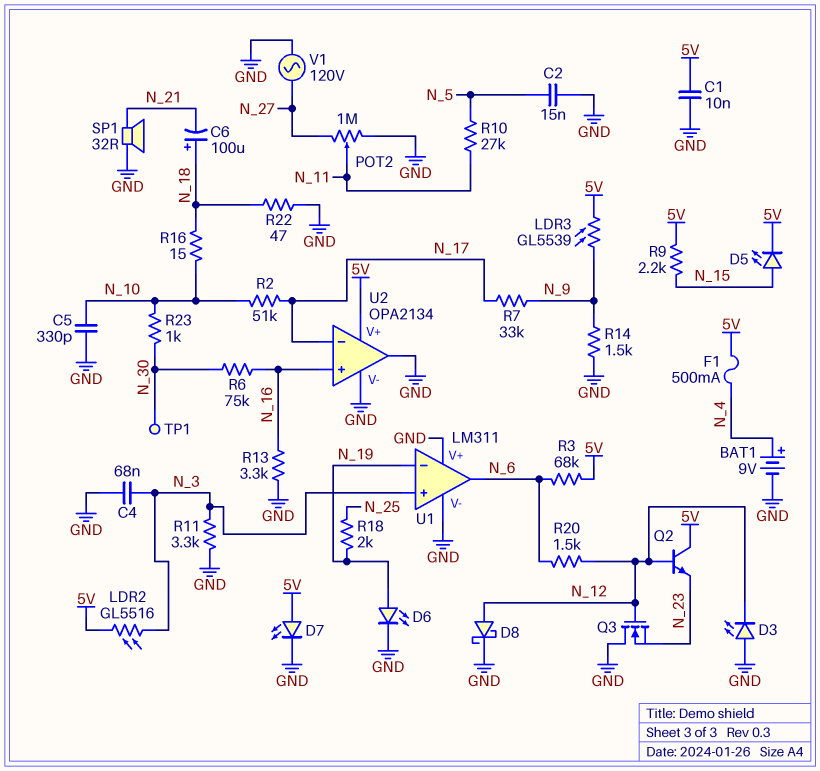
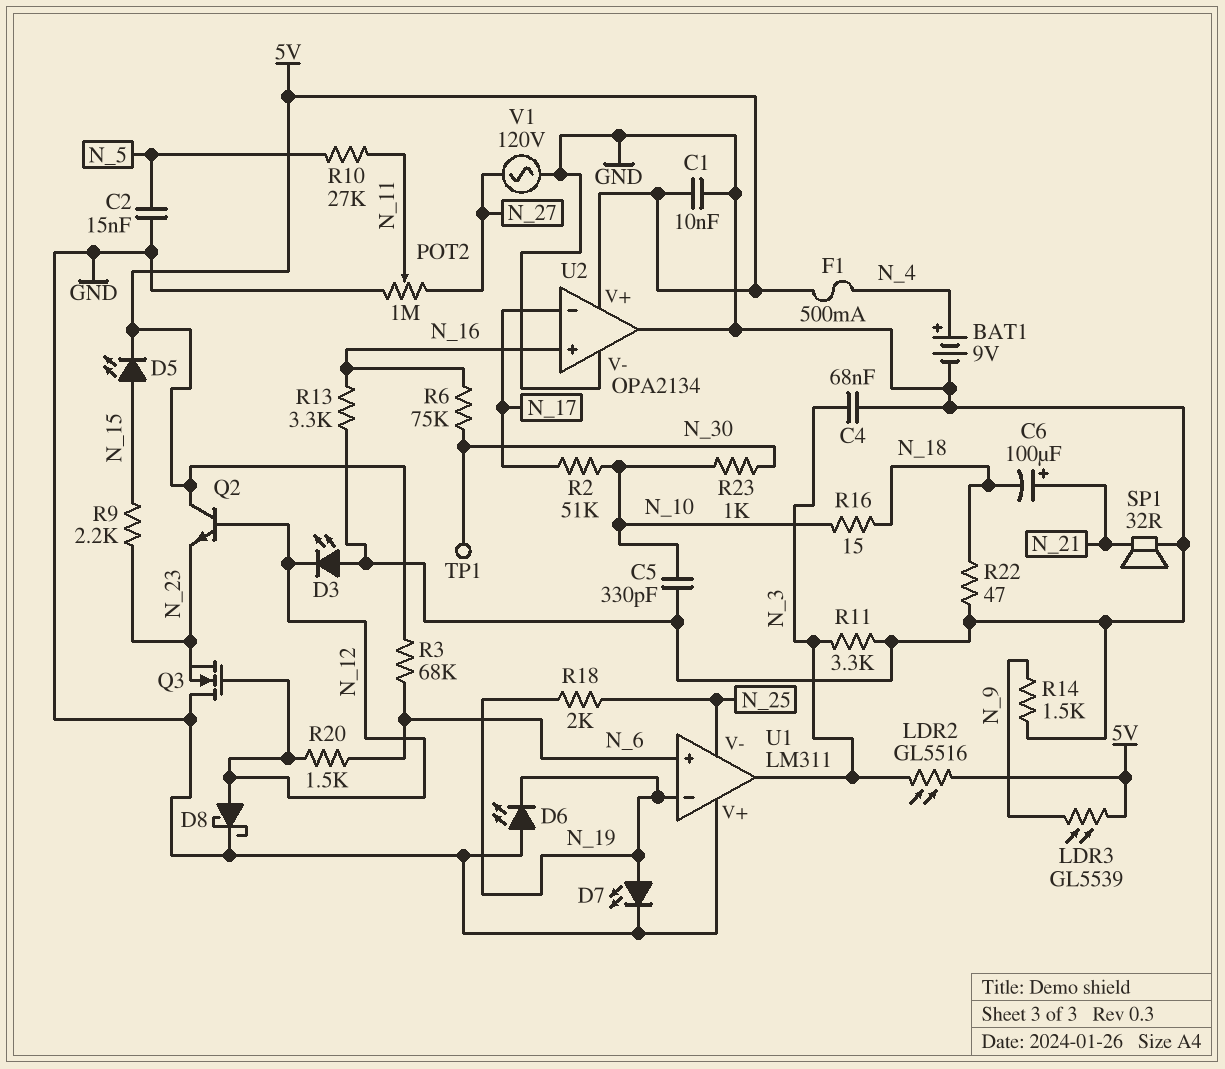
C6: 100uF (plus N_18, minus N_21) -> 100uF (plus N_21, minus N_18)
D6: LED (A N_19, K GND) -> LED (A GND, K N_19)
D7: LED (A 5V, K GND) -> LED (A N_19, K GND)
R7: 33k (N_9, N_17) -> none
R9: 2.2k (5V, N_15) -> 2.2k (N_15, N_23)
U1 pin V-: GND -> N_25
U1 pin in+: N_3 -> N_6
U1 pin out: N_6 -> N_3

